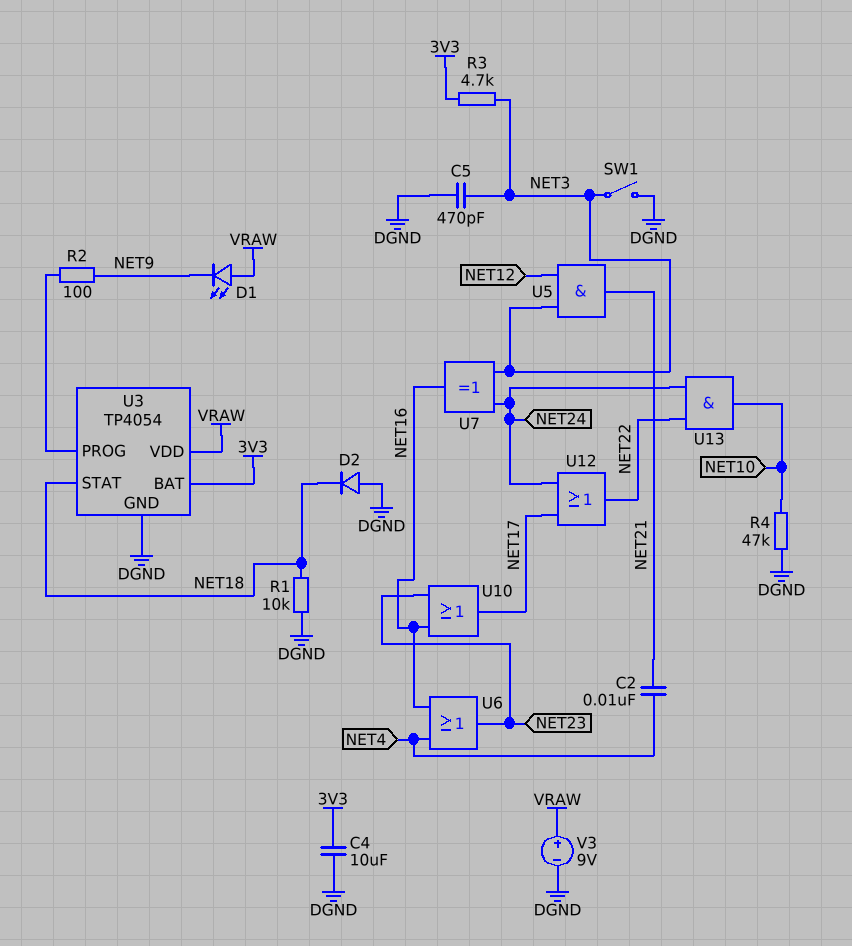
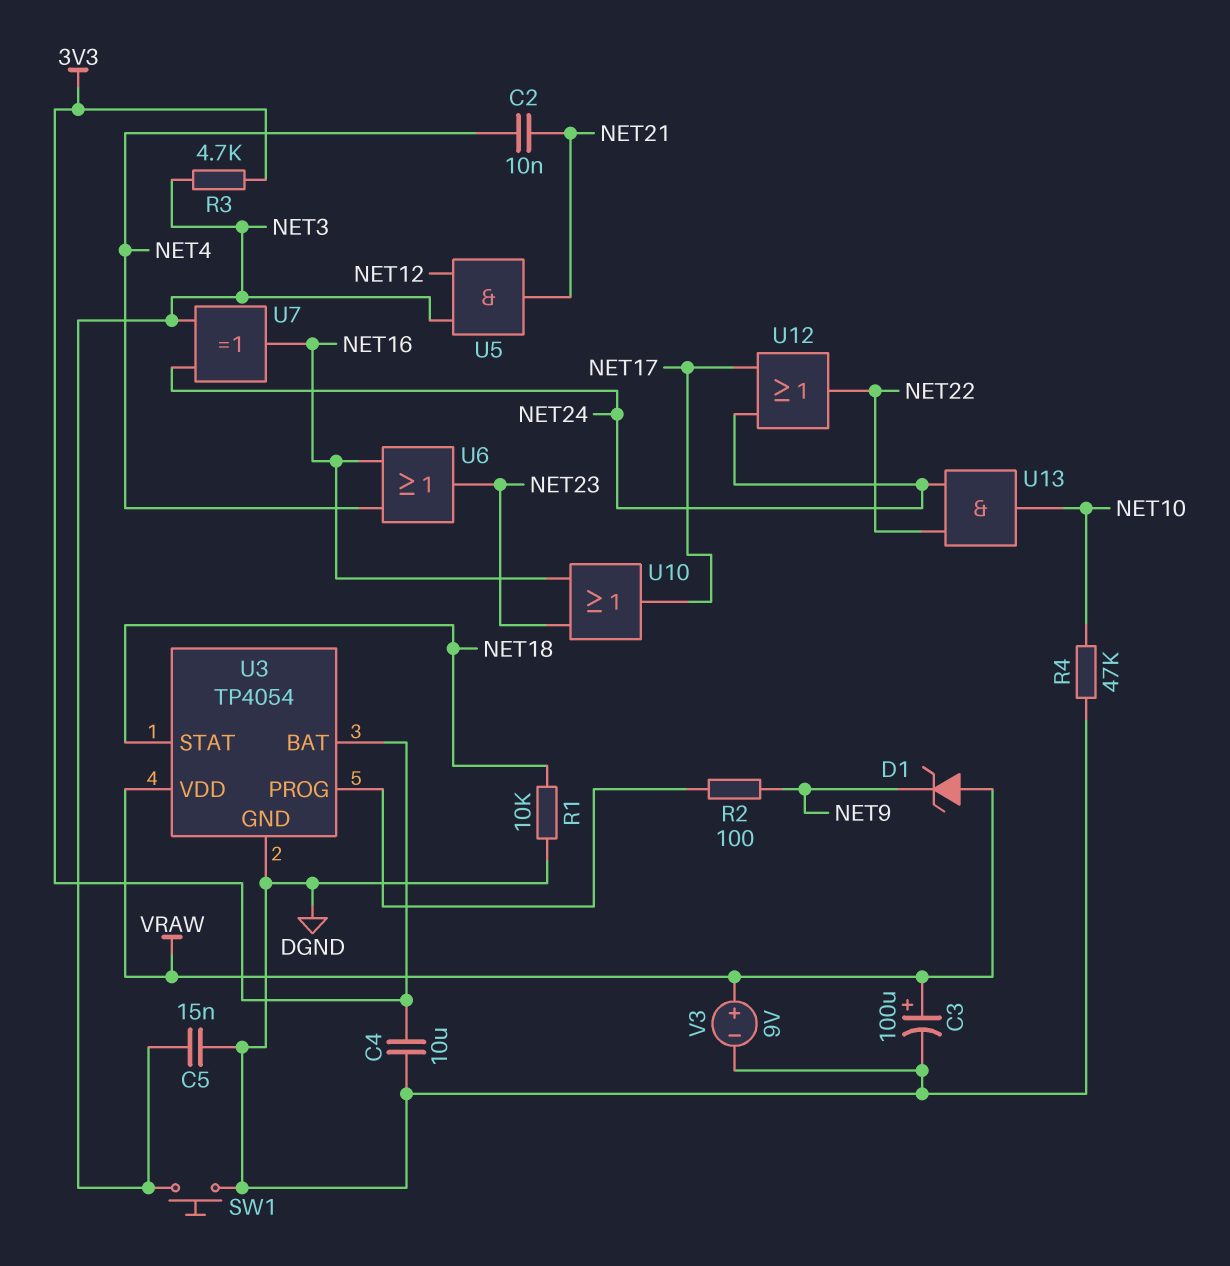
C3: none -> 100uF (plus VRAW, minus DGND)
C5: 470pF (DGND, NET3) -> 15nF (DGND, NET3)
D1: LED (A VRAW, K NET9) -> zener (A VRAW, K NET9)
D2: diode (A DGND, K NET18) -> none
SW1: switch (DGND, NET3) -> button (DGND, NET3)

